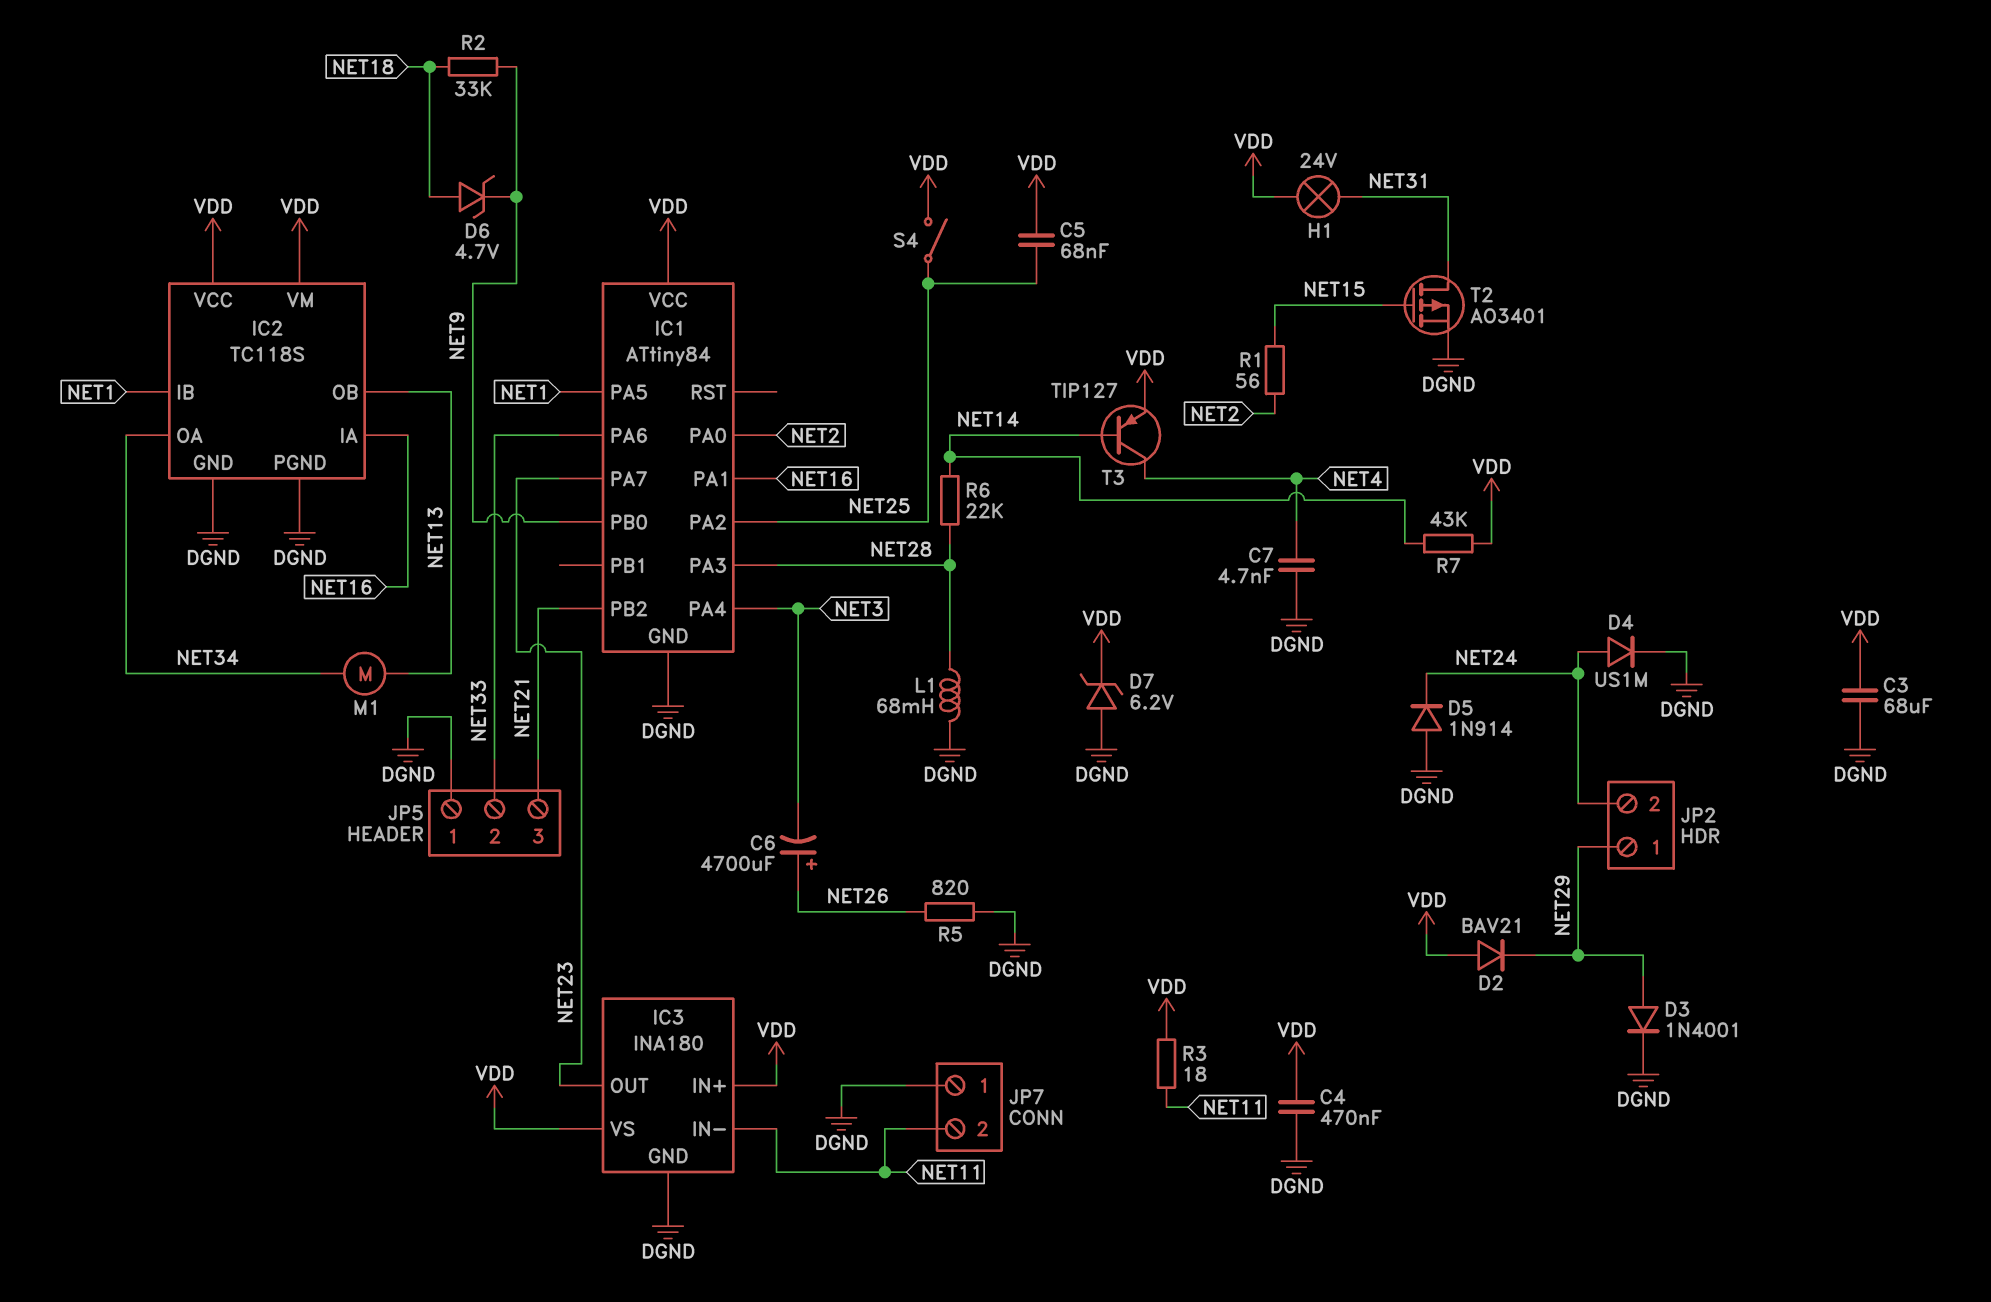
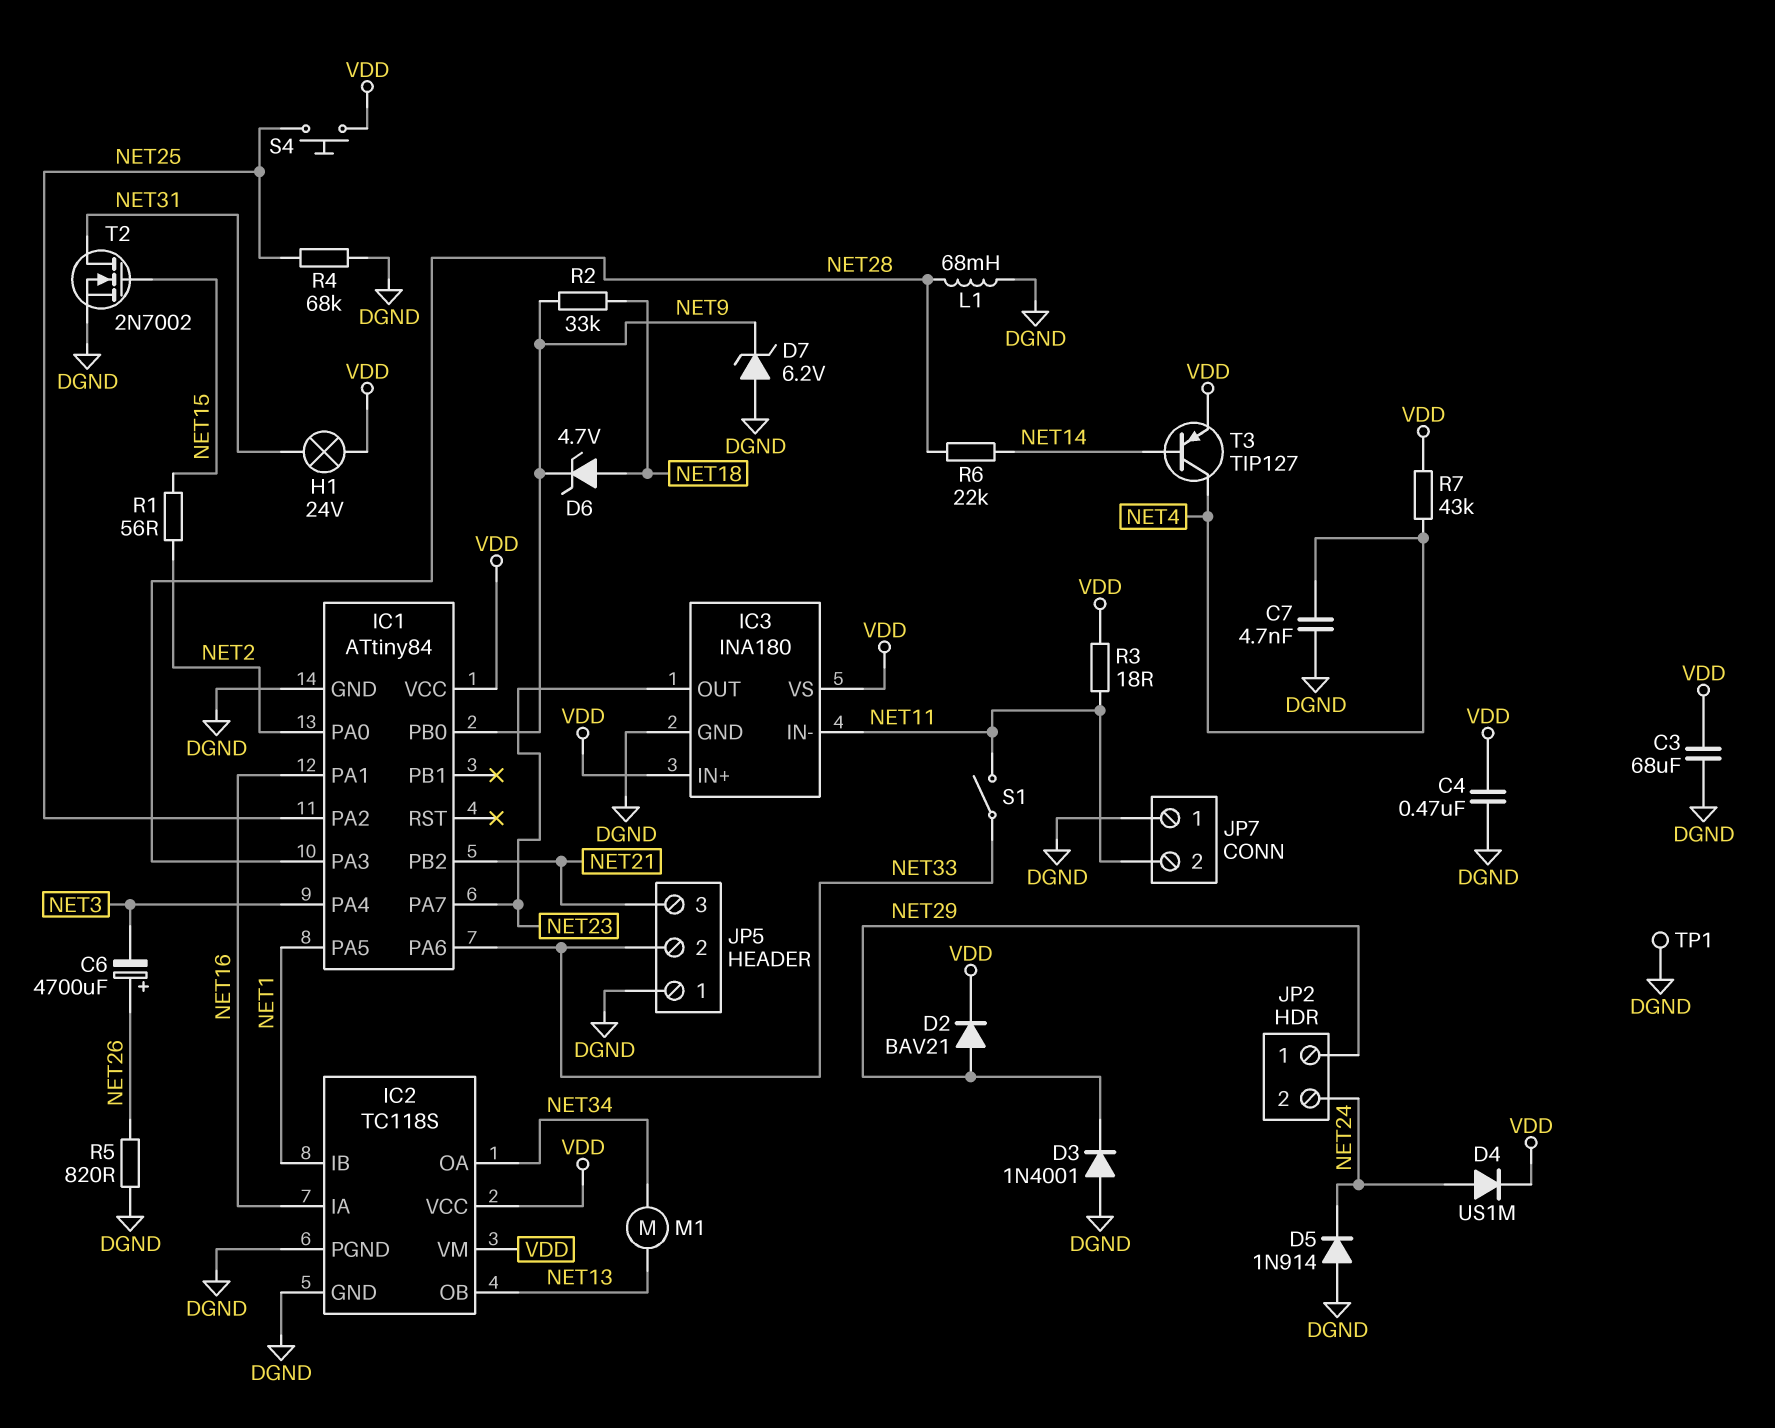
C5: 68nF (NET25, VDD) -> none
D2: diode BAV21 (A VDD, K NET29) -> diode BAV21 (A NET29, K VDD)
D3: diode 1N4001 (A NET29, K DGND) -> diode 1N4001 (A DGND, K NET29)
D4: diode US1M (A NET24, K DGND) -> diode US1M (A NET24, K VDD)
D7: zener 6.2V (A DGND, K VDD) -> zener 6.2V (A DGND, K NET9)
R4: none -> 68k (DGND, NET25)
R7: 43k (NET14, VDD) -> 43k (NET4, VDD)
S1: none -> switch (NET11, NET33)
S4: switch (NET25, VDD) -> button (NET25, VDD)
T2: PMOS AO3401 (G NET15, D NET31, S DGND) -> NMOS 2N7002 (G NET15, D NET31, S DGND)
TP1: none -> test point (DGND)

